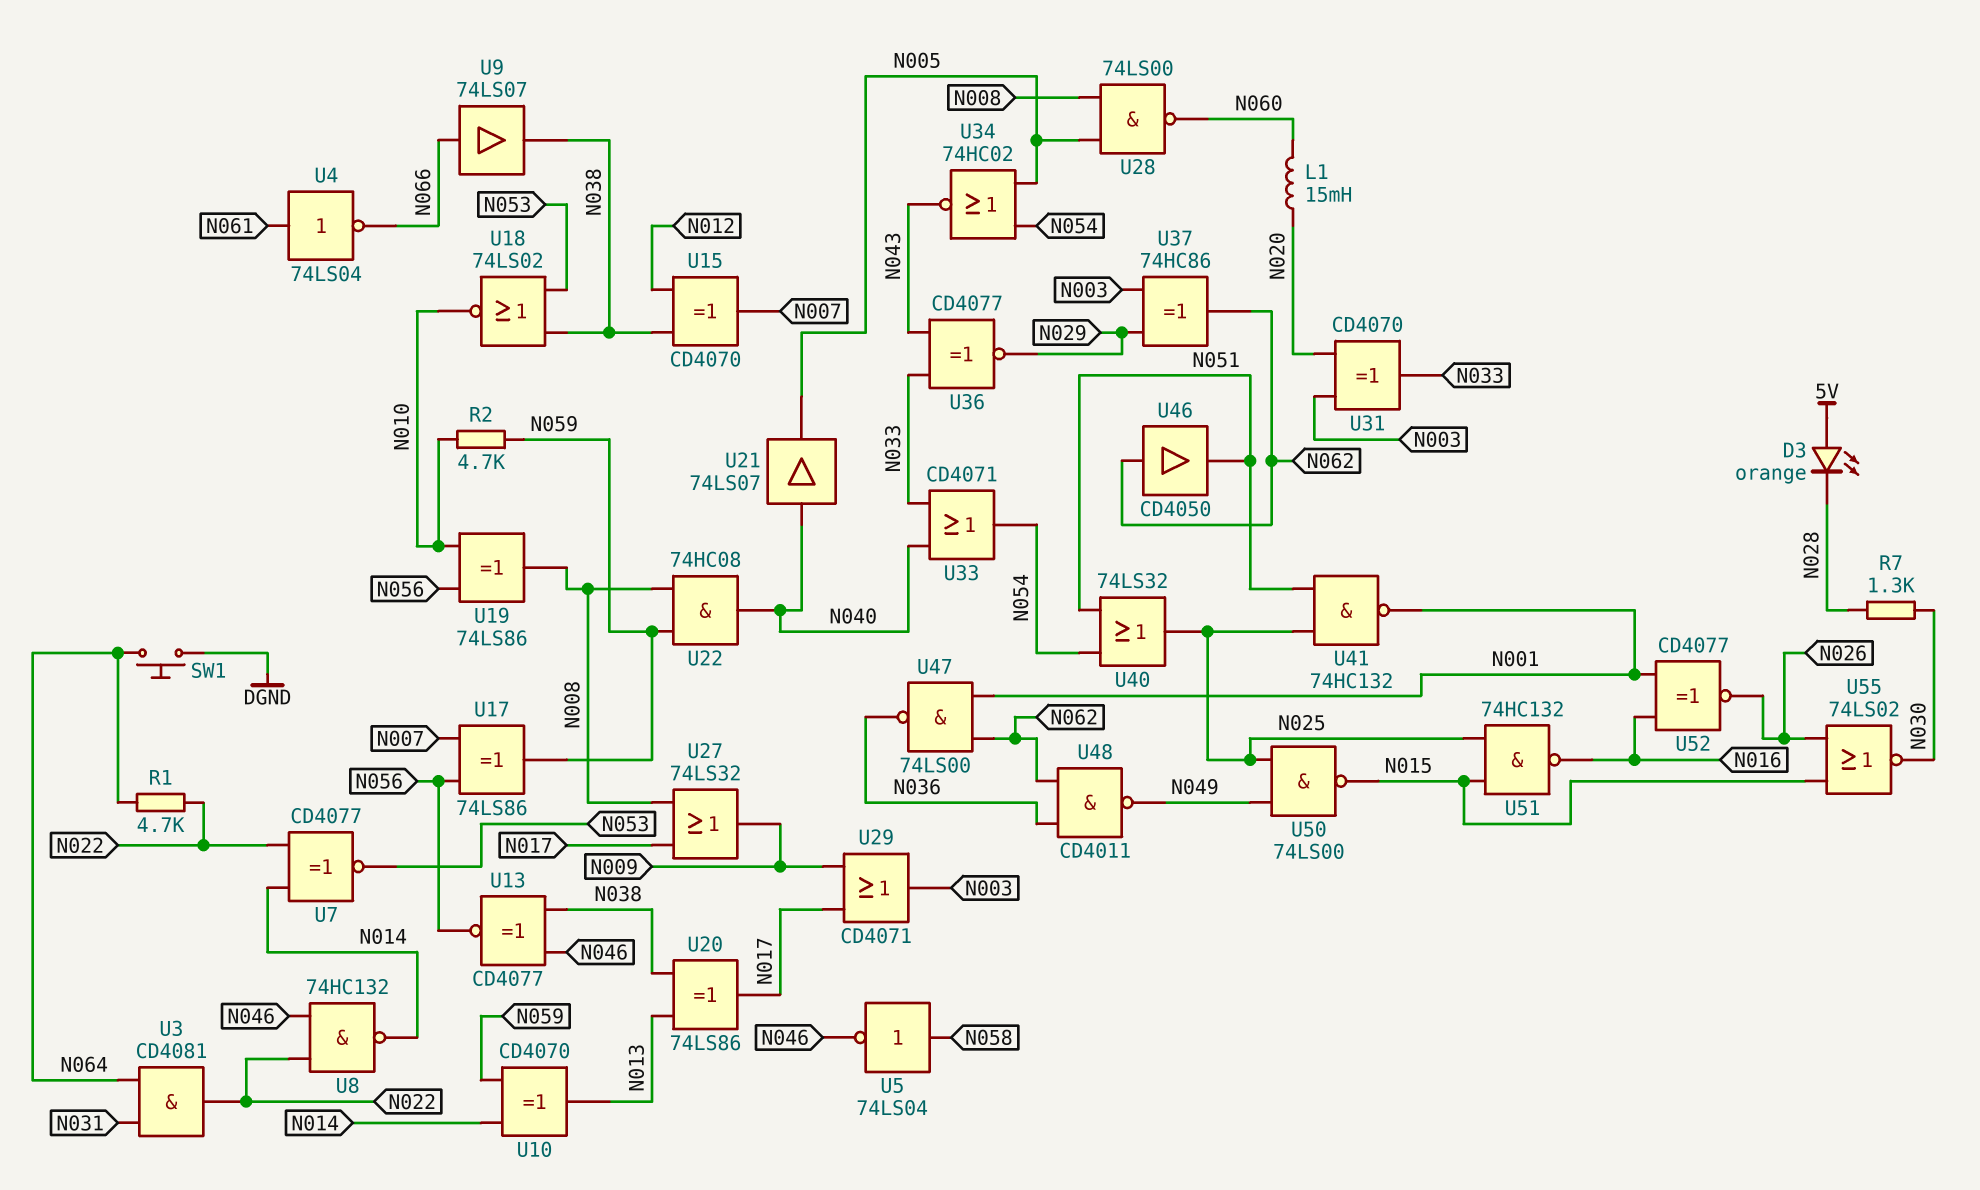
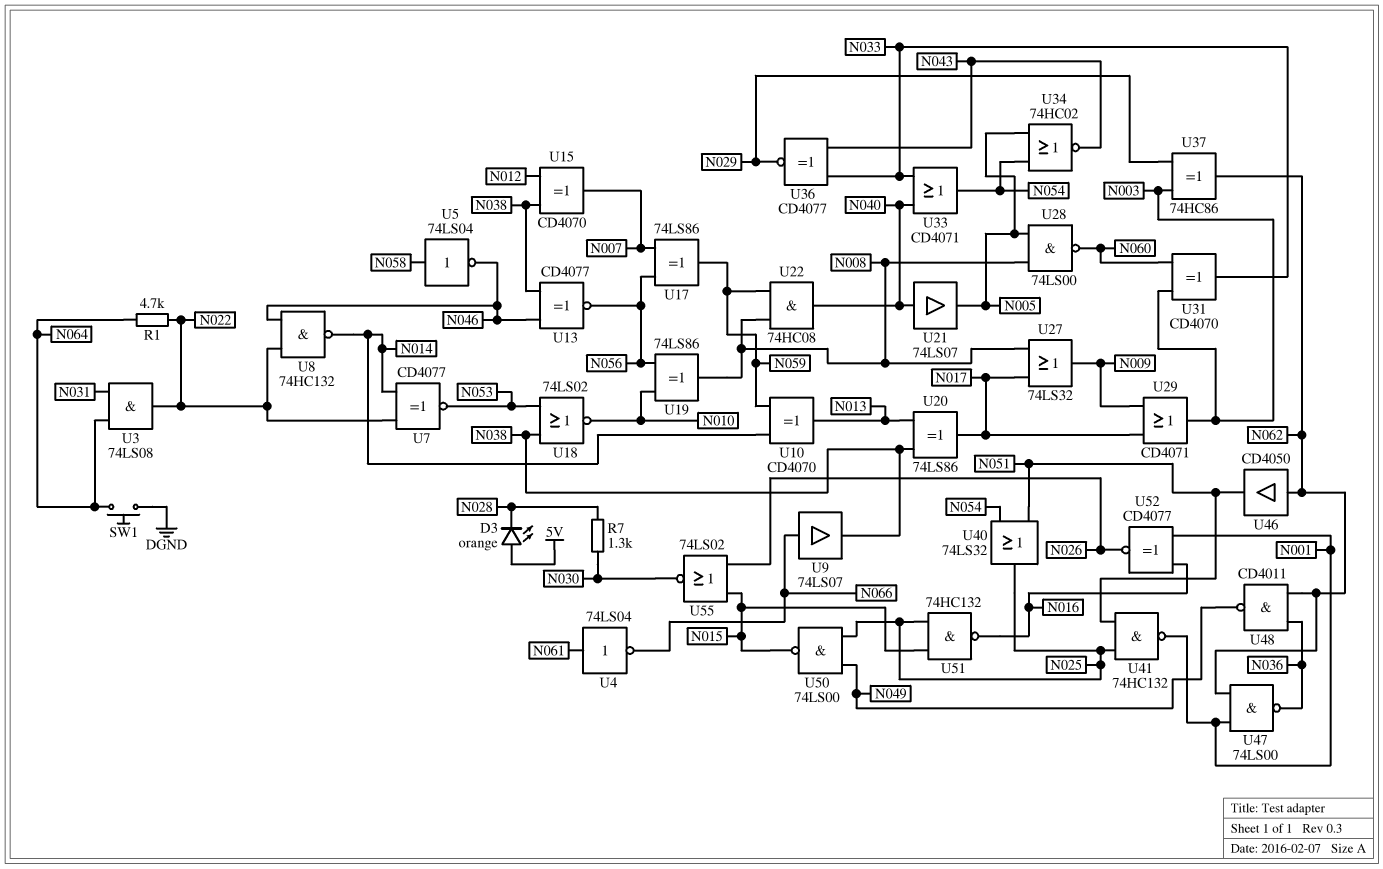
L1: 15mH (N020, N060) -> none
R2: 4.7k (N010, N059) -> none
U3: AND CD4081 (in N031, in N064, out N022) -> AND 74LS08 (in N031, in N064, out N022)
U31: XOR CD4070 (in N003, in N020, out N033) -> XOR CD4070 (in N003, in N060, out N033)

